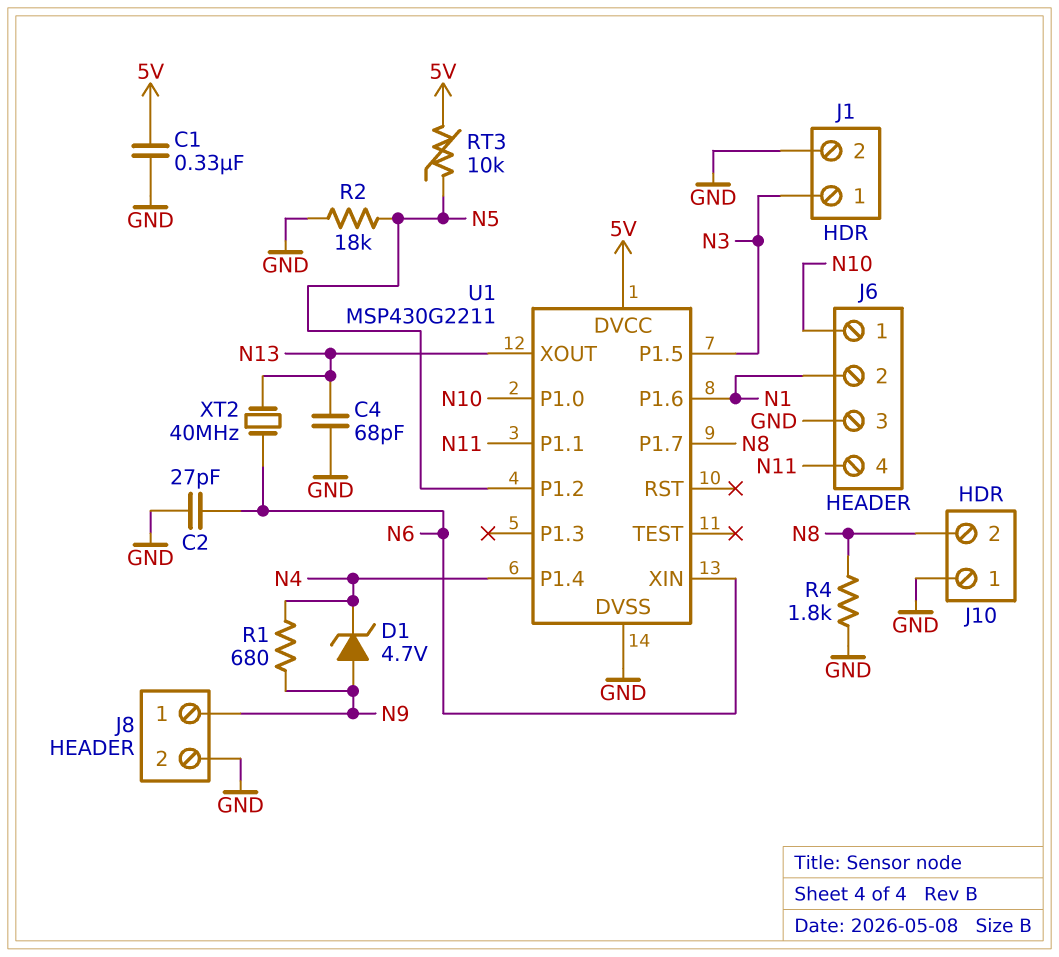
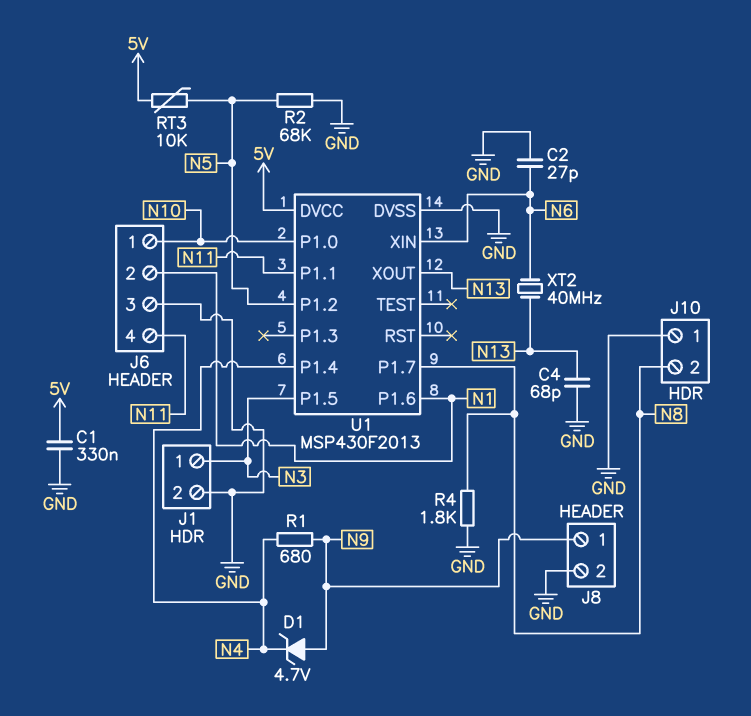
R2: 18k (GND, N5) -> 68k (GND, N5)
U1: MSP430G2211 -> MSP430F2013

